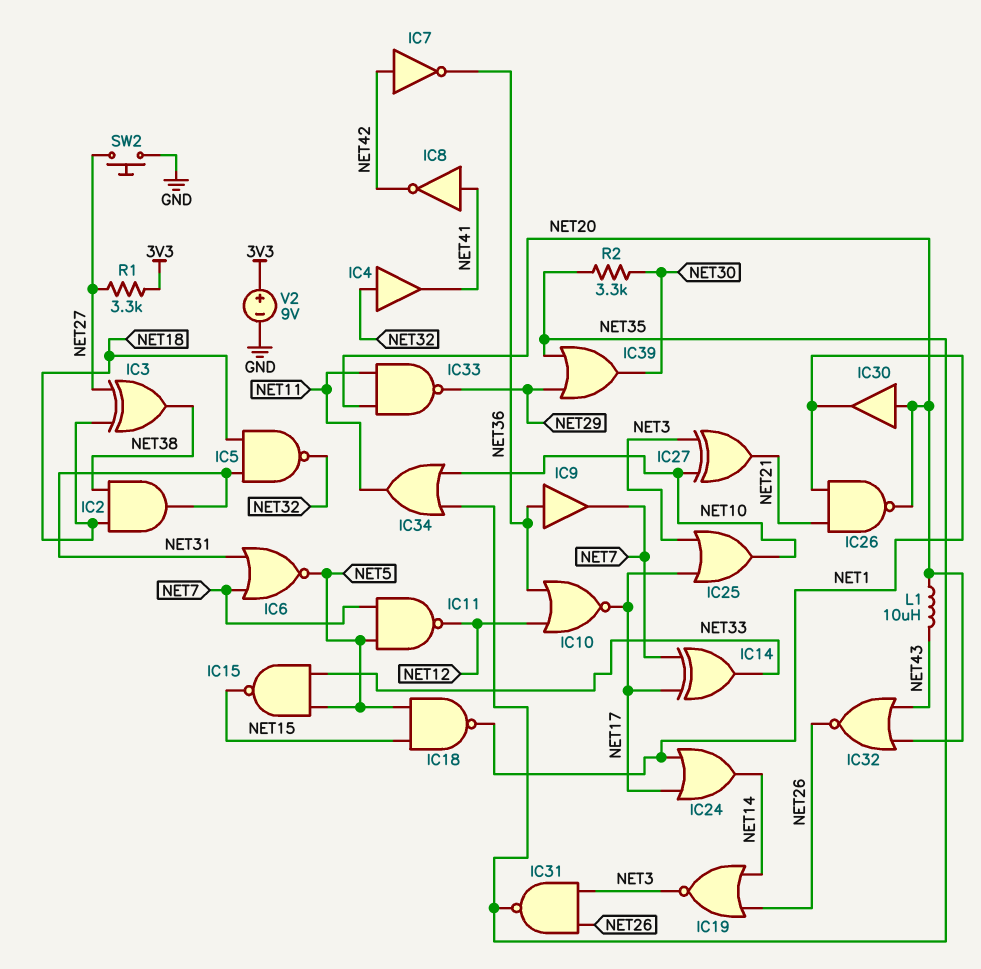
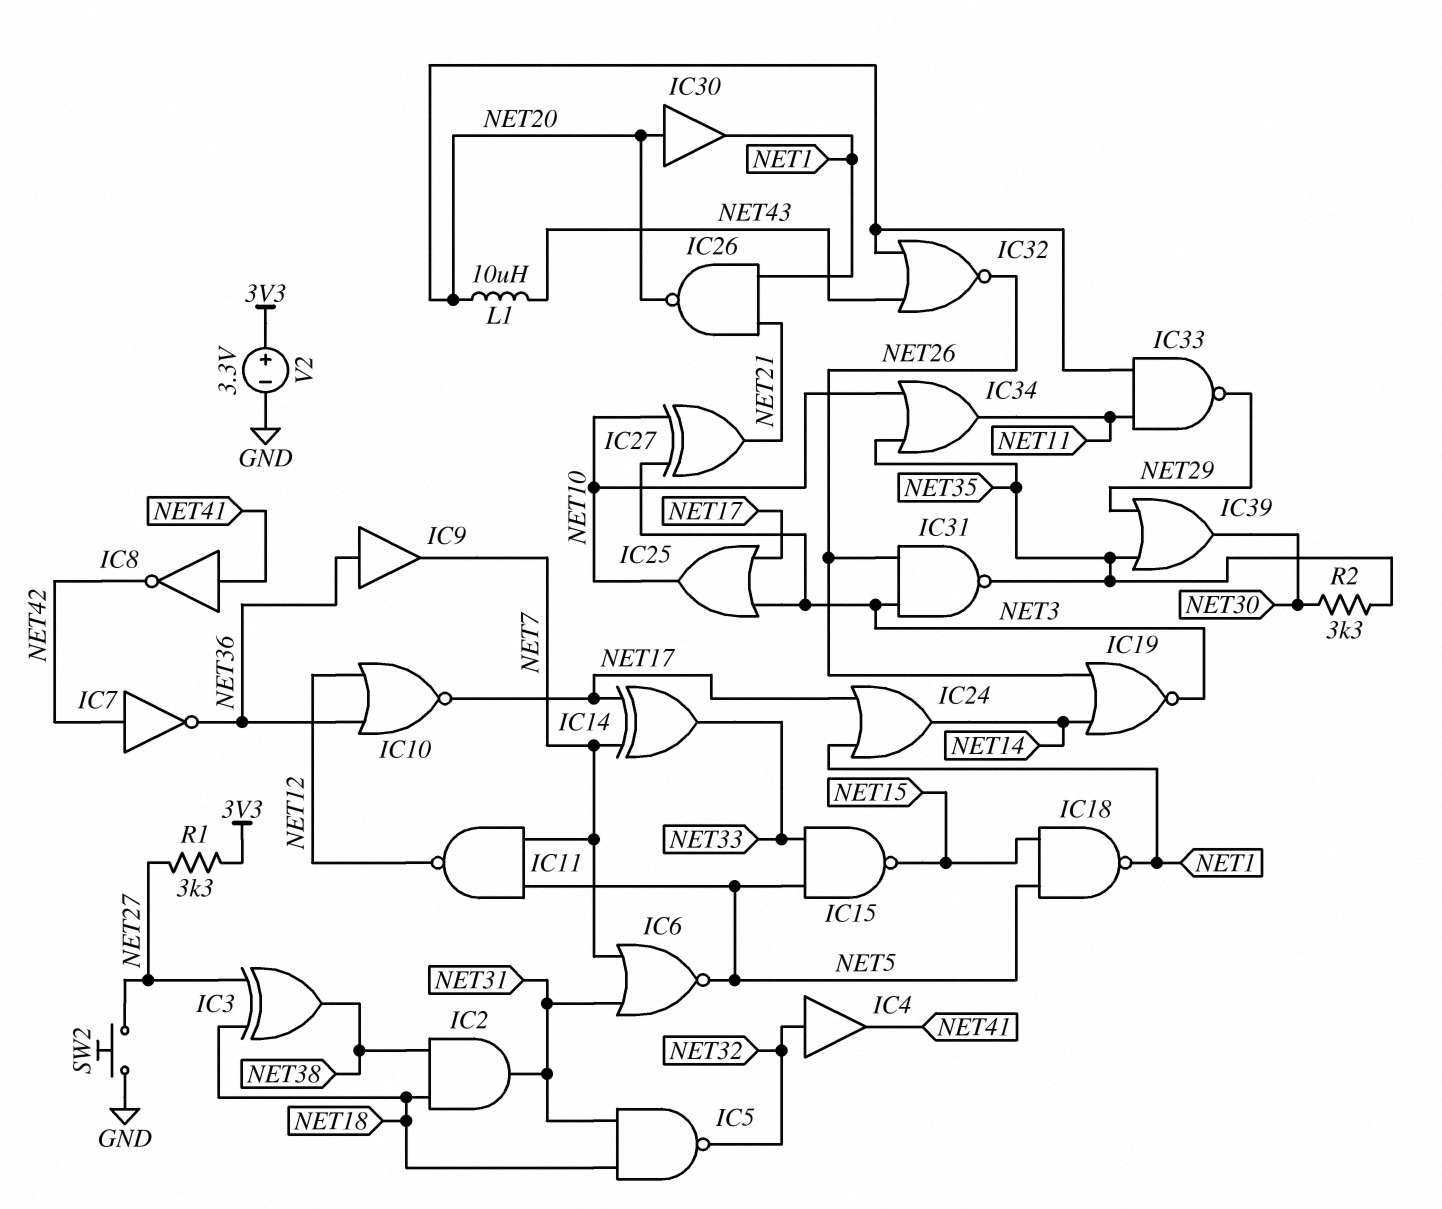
V2: 9V (plus 3V3, minus GND) -> 3.3V (plus 3V3, minus GND)

